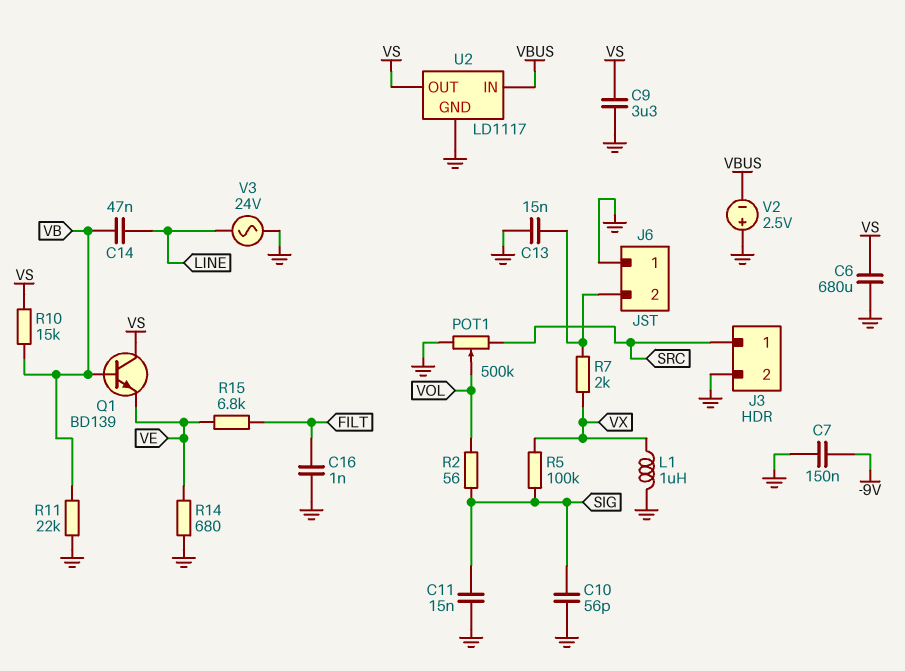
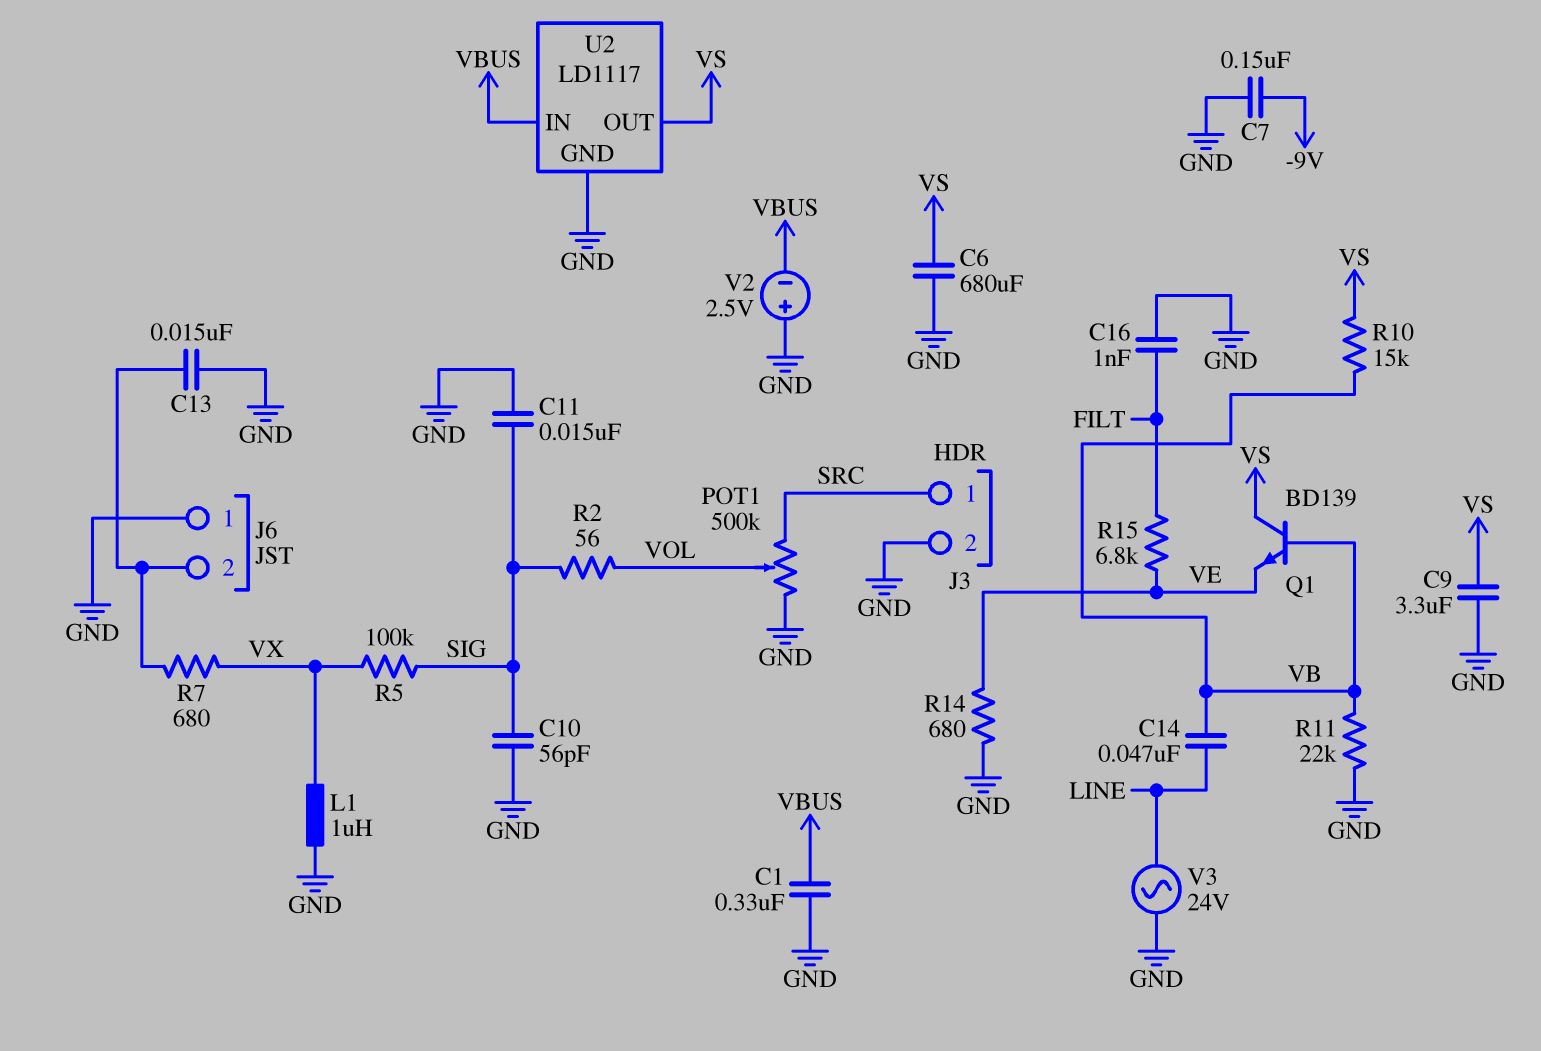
C1: none -> 330nF (GND, VBUS)
R7: 2k (J6/2, VX) -> 680 (J6/2, VX)

